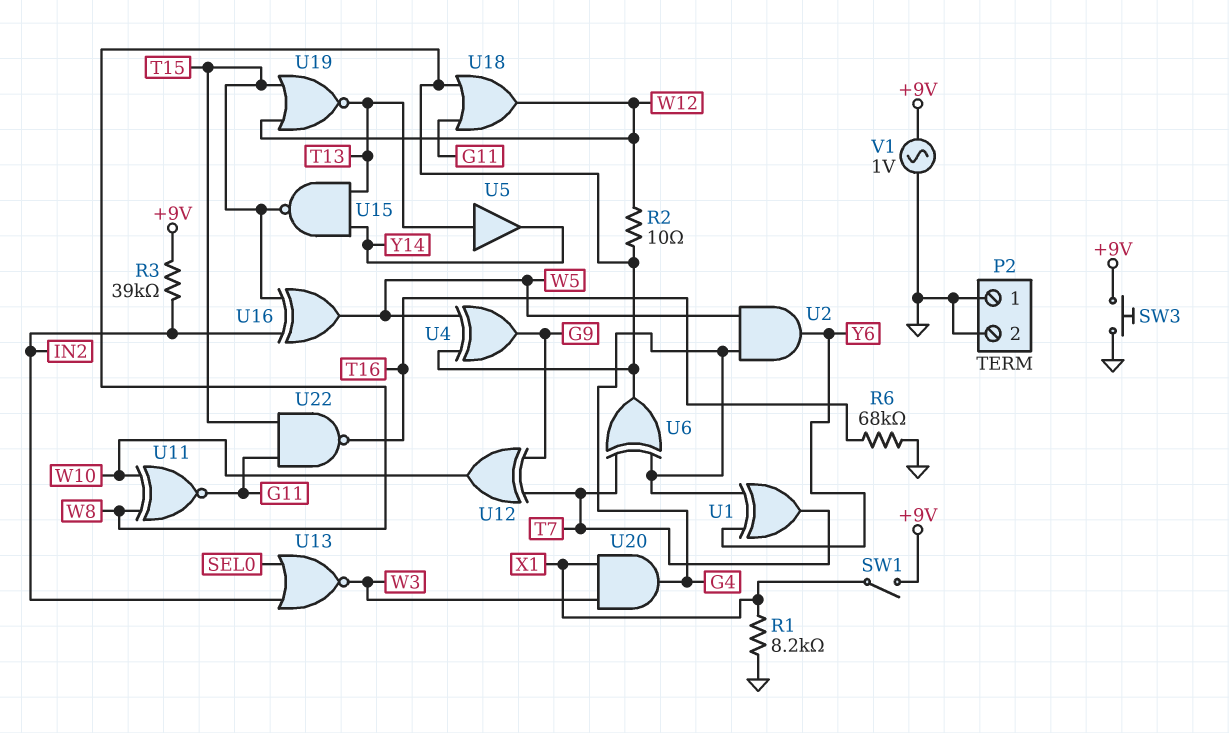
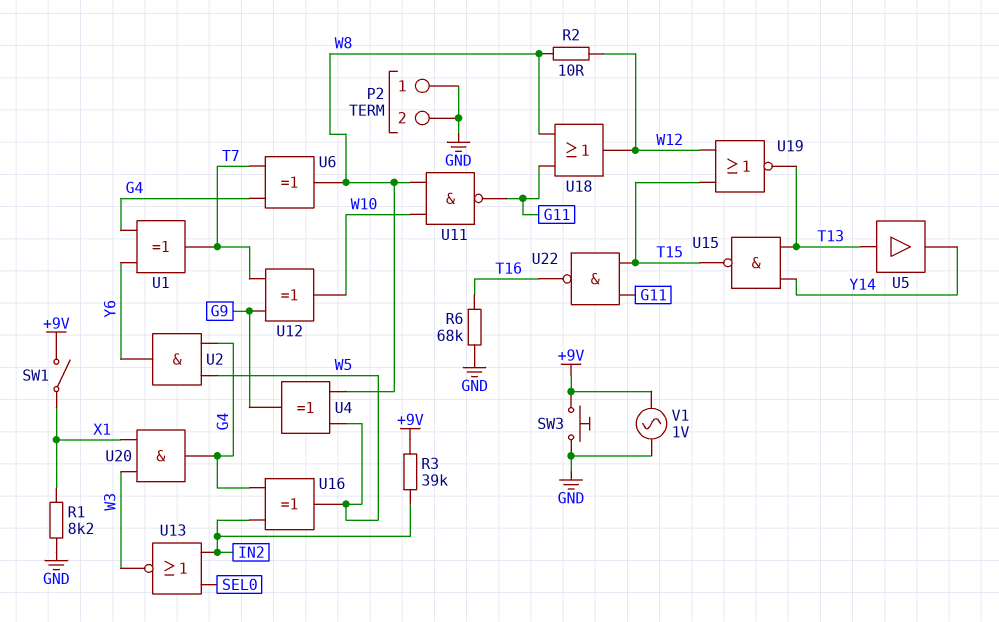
U11: XNOR (in W8, in W10, out G11) -> NAND (in W8, in W10, out G11)
U16: XOR (in IN2, in T15, out W5) -> XOR (in G4, in IN2, out W5)

